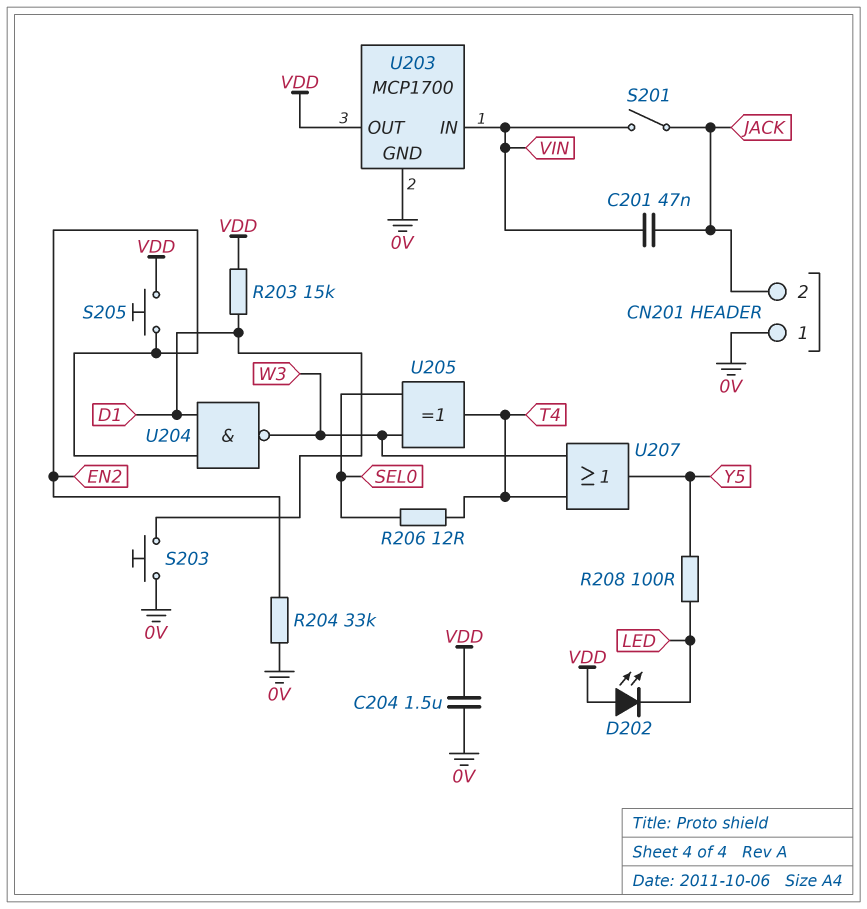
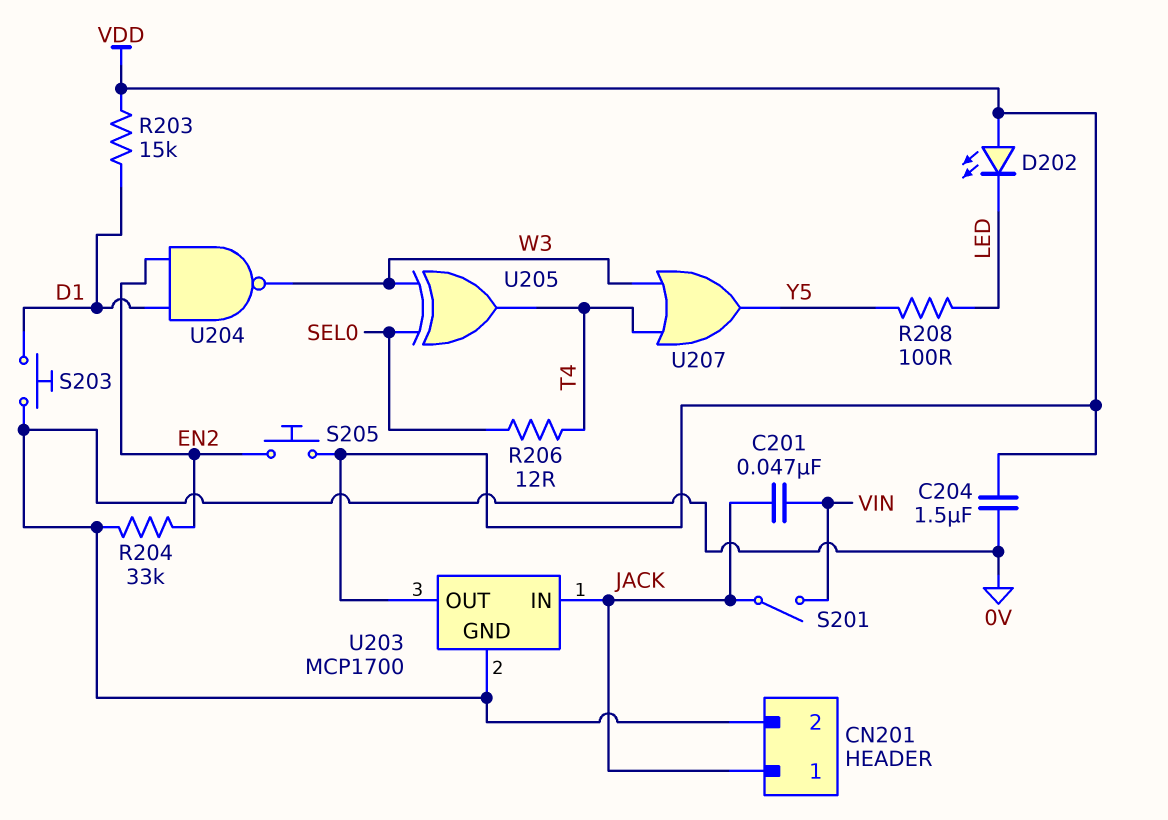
CN201 pin 1: 0V -> JACK
CN201 pin 2: JACK -> 0V
U203 pin IN: VIN -> JACK

